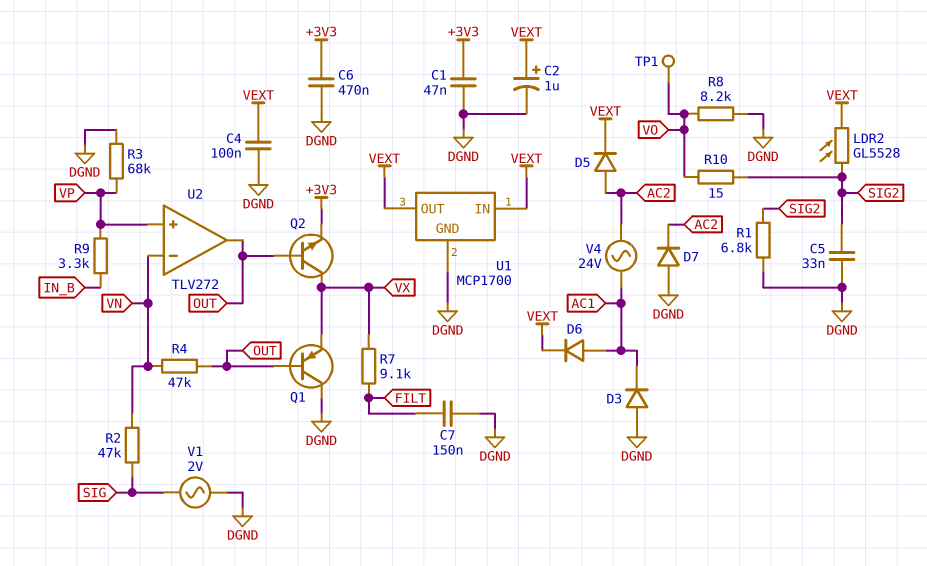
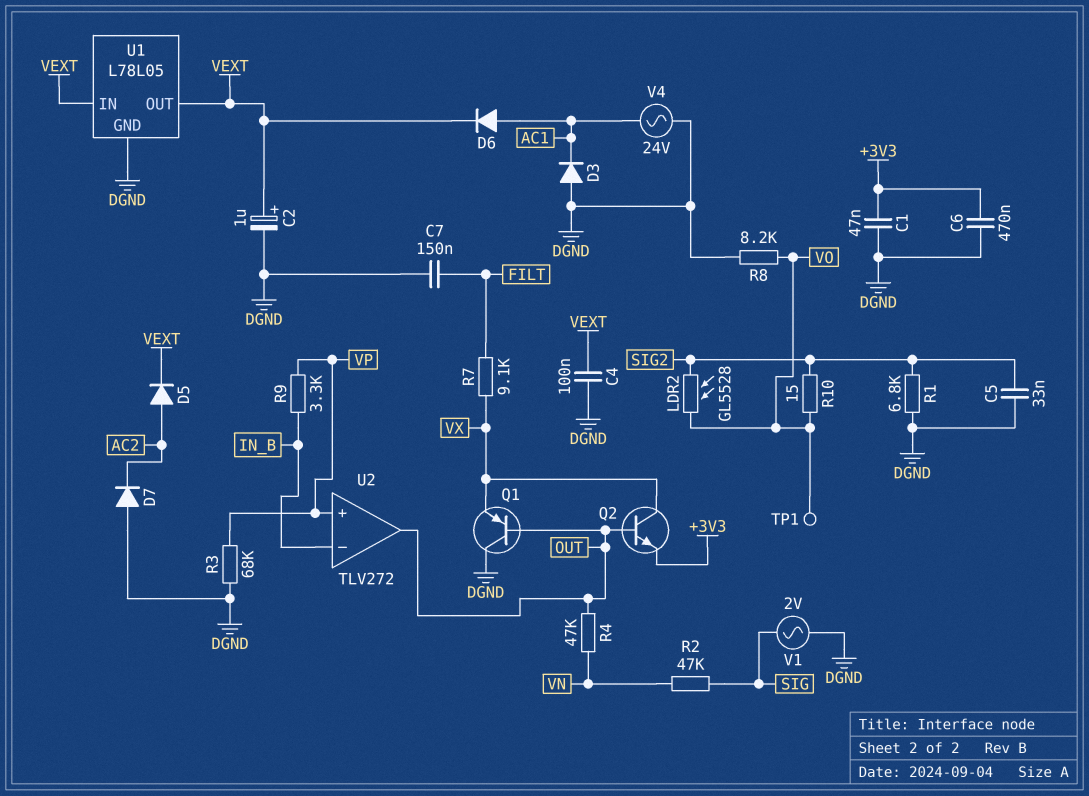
LDR2: GL5528 (SIG2, VEXT) -> GL5528 (SIG2, VO)
U1: MCP1700 -> L78L05
U2 pin in-: VN -> IN_B
V4: AC 24V (AC1, AC2) -> AC 24V (AC1, DGND)

